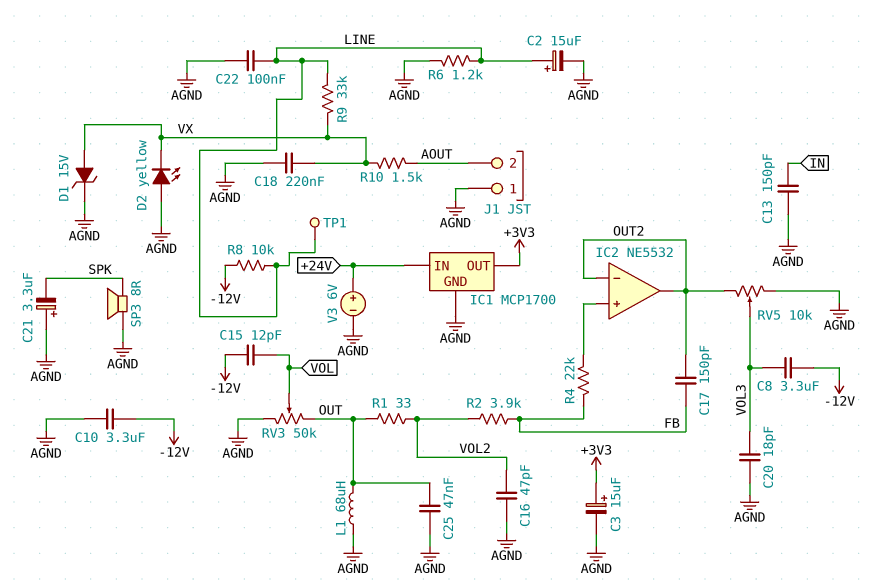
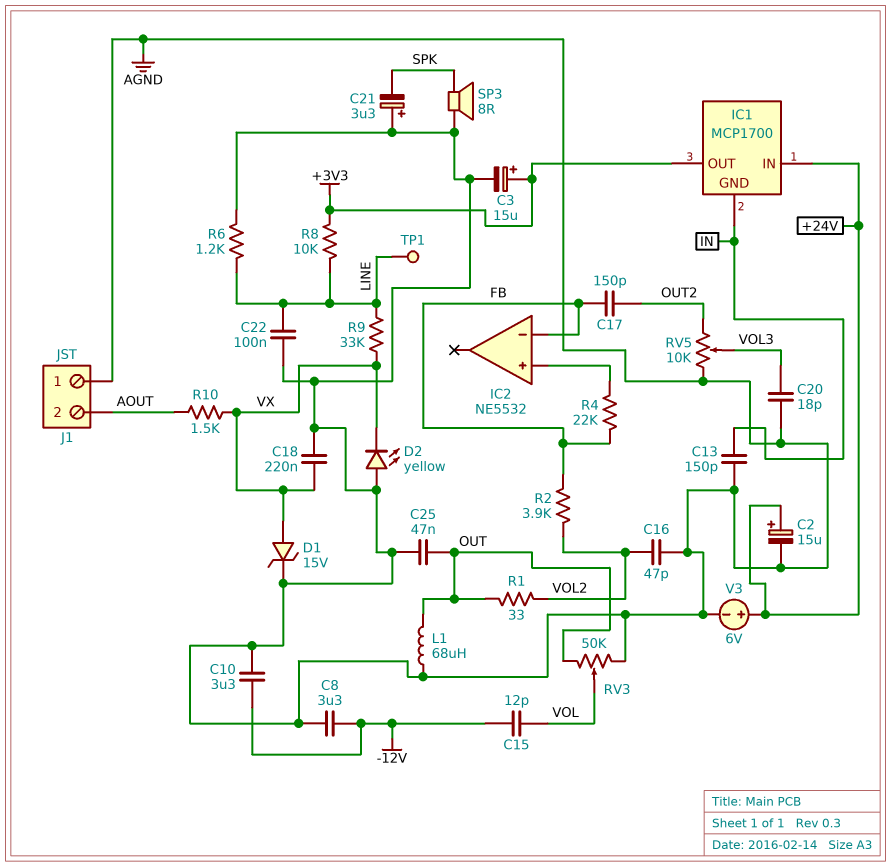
C2: 15uF (plus LINE, minus AGND) -> 15uF (plus +24V, minus AGND)
C8: 3.3uF (-12V, VOL3) -> 3.3uF (-12V, AGND)
IC1 pin GND: AGND -> IN
IC2 pin in-: OUT2 -> FB
IC2 pin out: OUT2 -> none
R8: 10k (-12V, LINE) -> 10k (+3V3, LINE)

